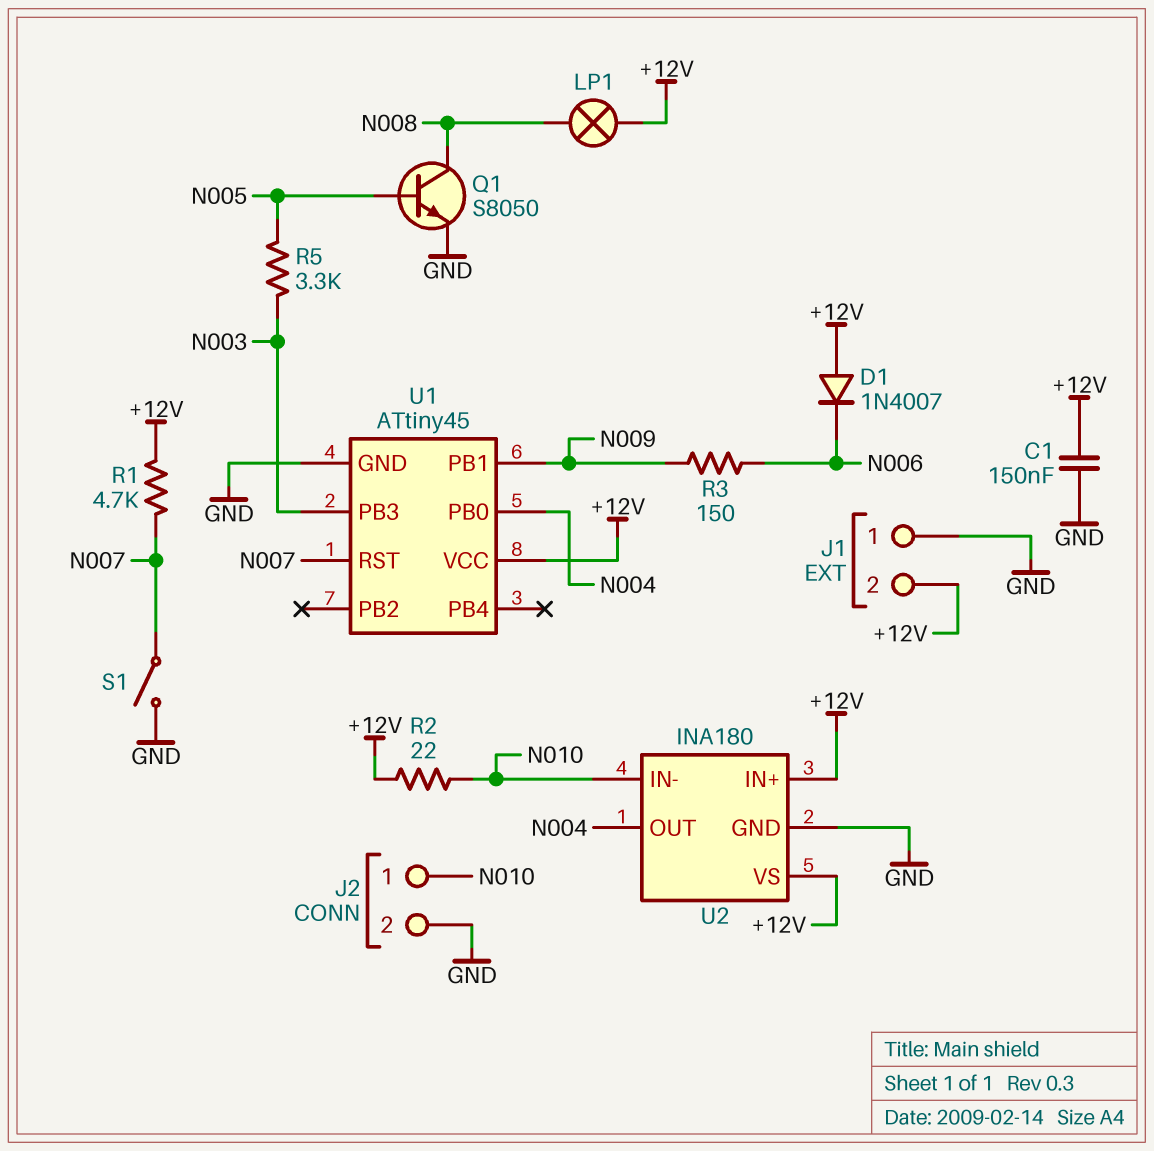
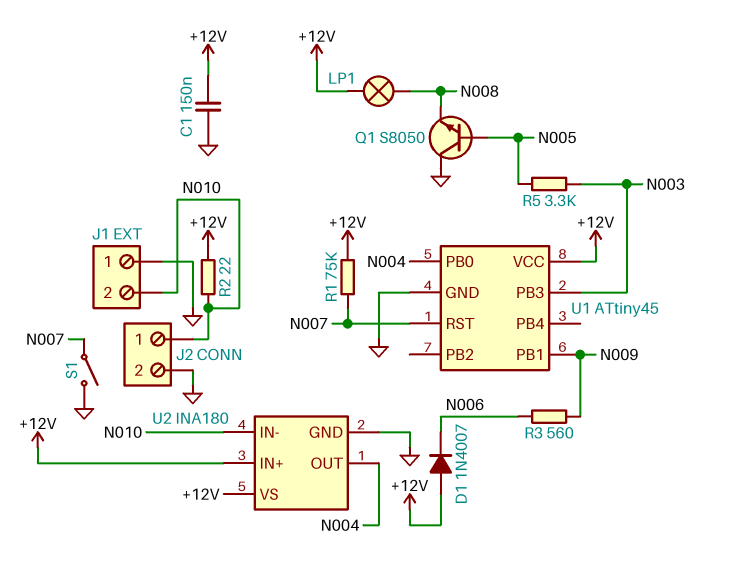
J1 pin 2: +12V -> N010
Q1: NPN S8050 (B N005, C N008, E GND) -> NPN S8050 (B N005, C GND, E N008)
R1: 4.7k (+12V, N007) -> 75k (+12V, N007)
R3: 150 (N006, N009) -> 560 (N006, N009)

